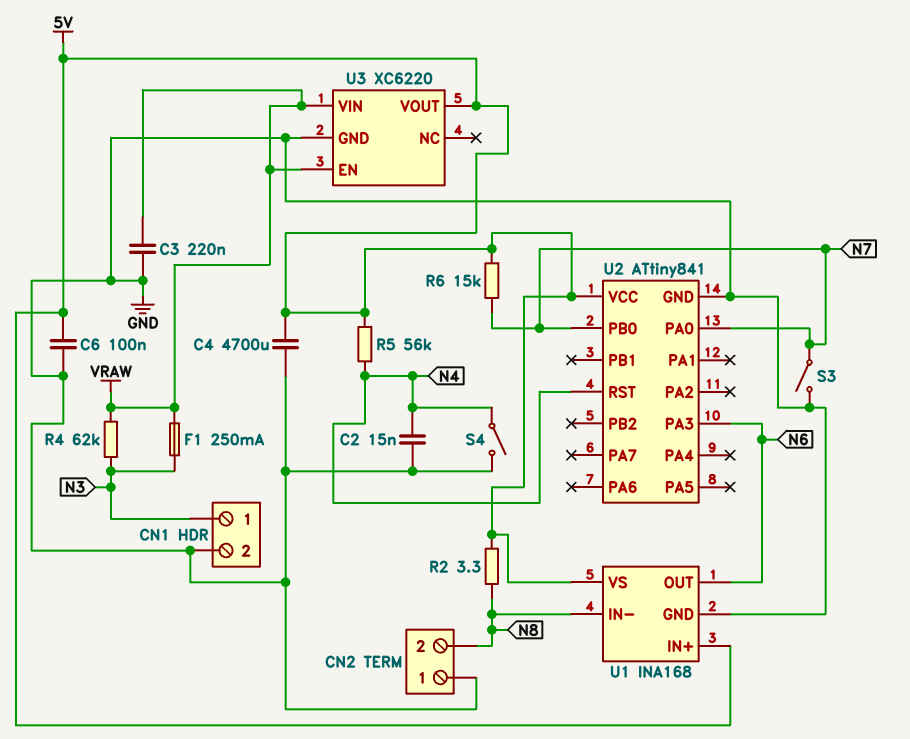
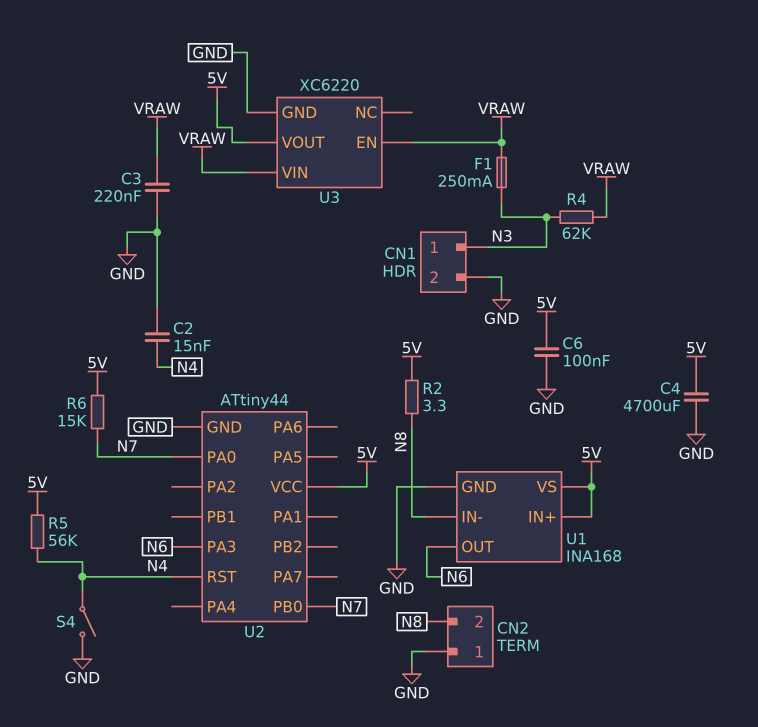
S3: switch (GND, N7) -> none
U2: ATtiny841 -> ATtiny44

